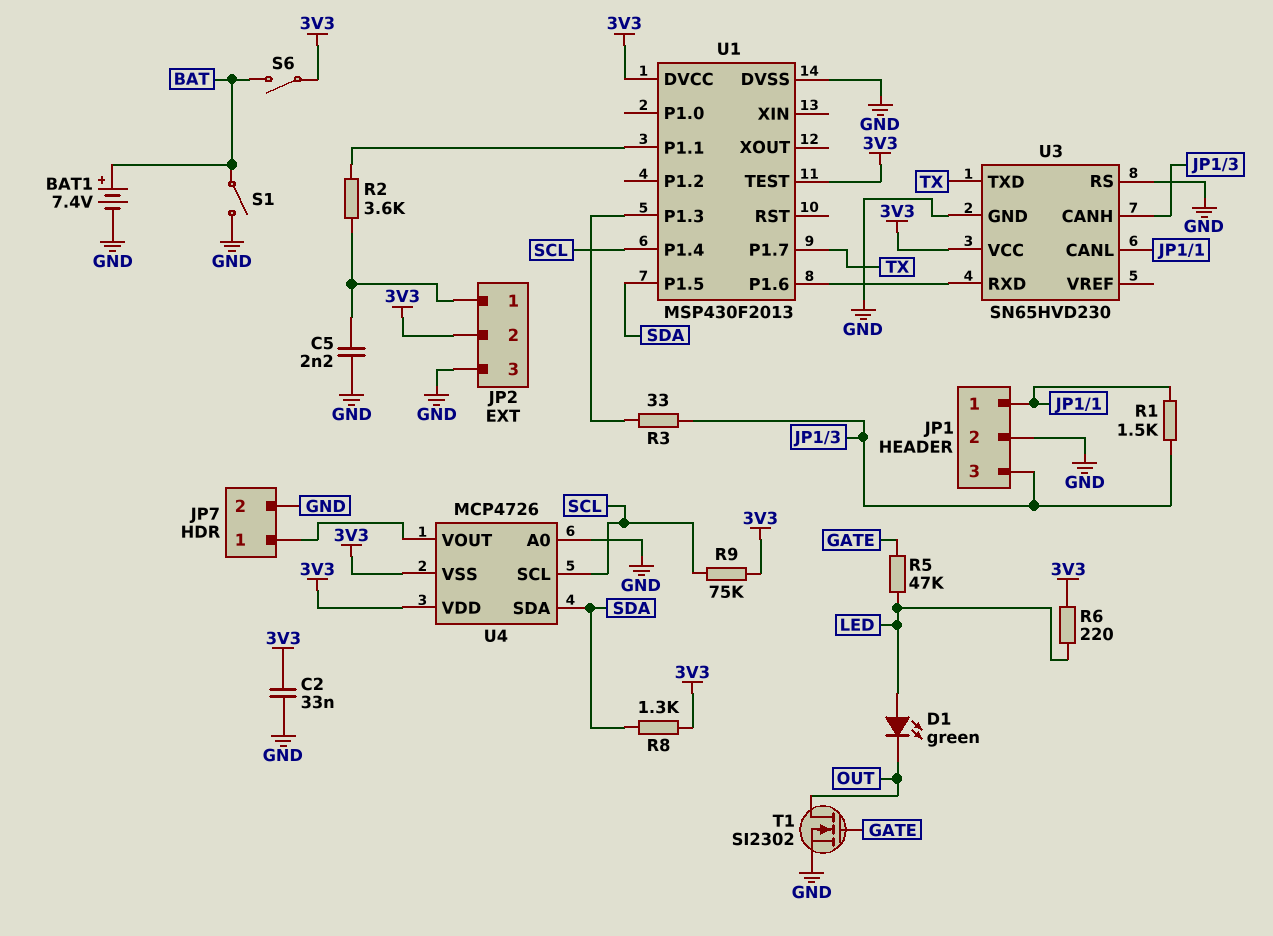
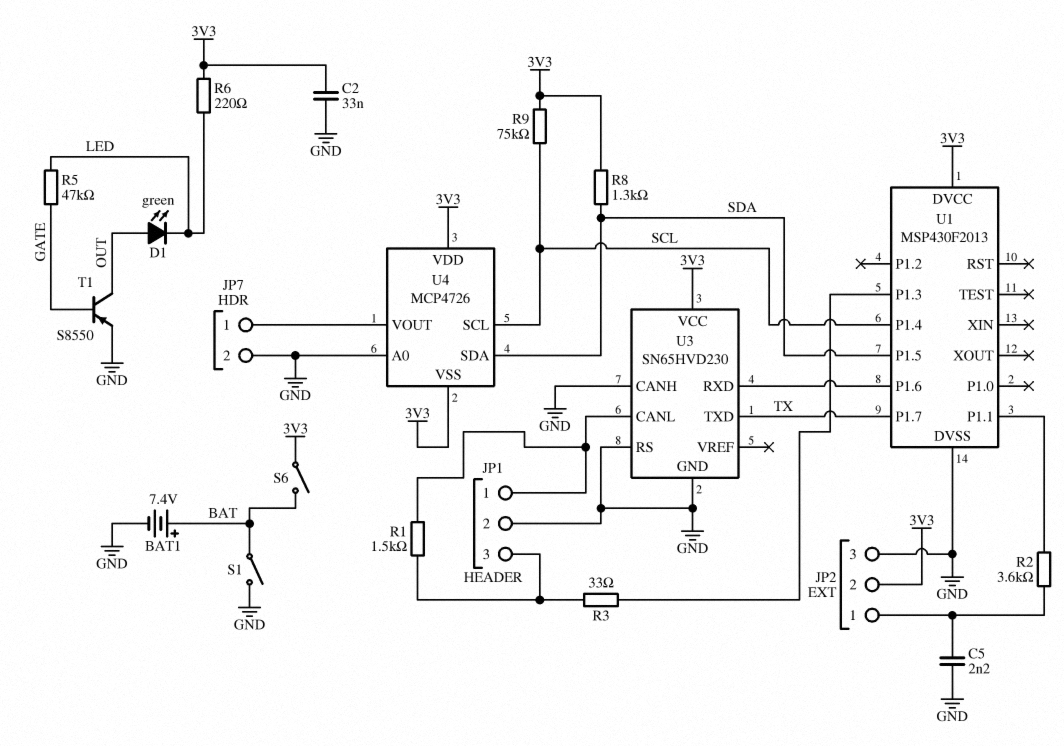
D1: LED green (A LED, K OUT) -> LED green (A OUT, K LED)
T1: NMOS SI2302 (G GATE, D OUT, S GND) -> PNP S8550 (B GATE, C OUT, E GND)
U1 pin TEST: 3V3 -> none
U3 pin CANH: JP1/3 -> GND

